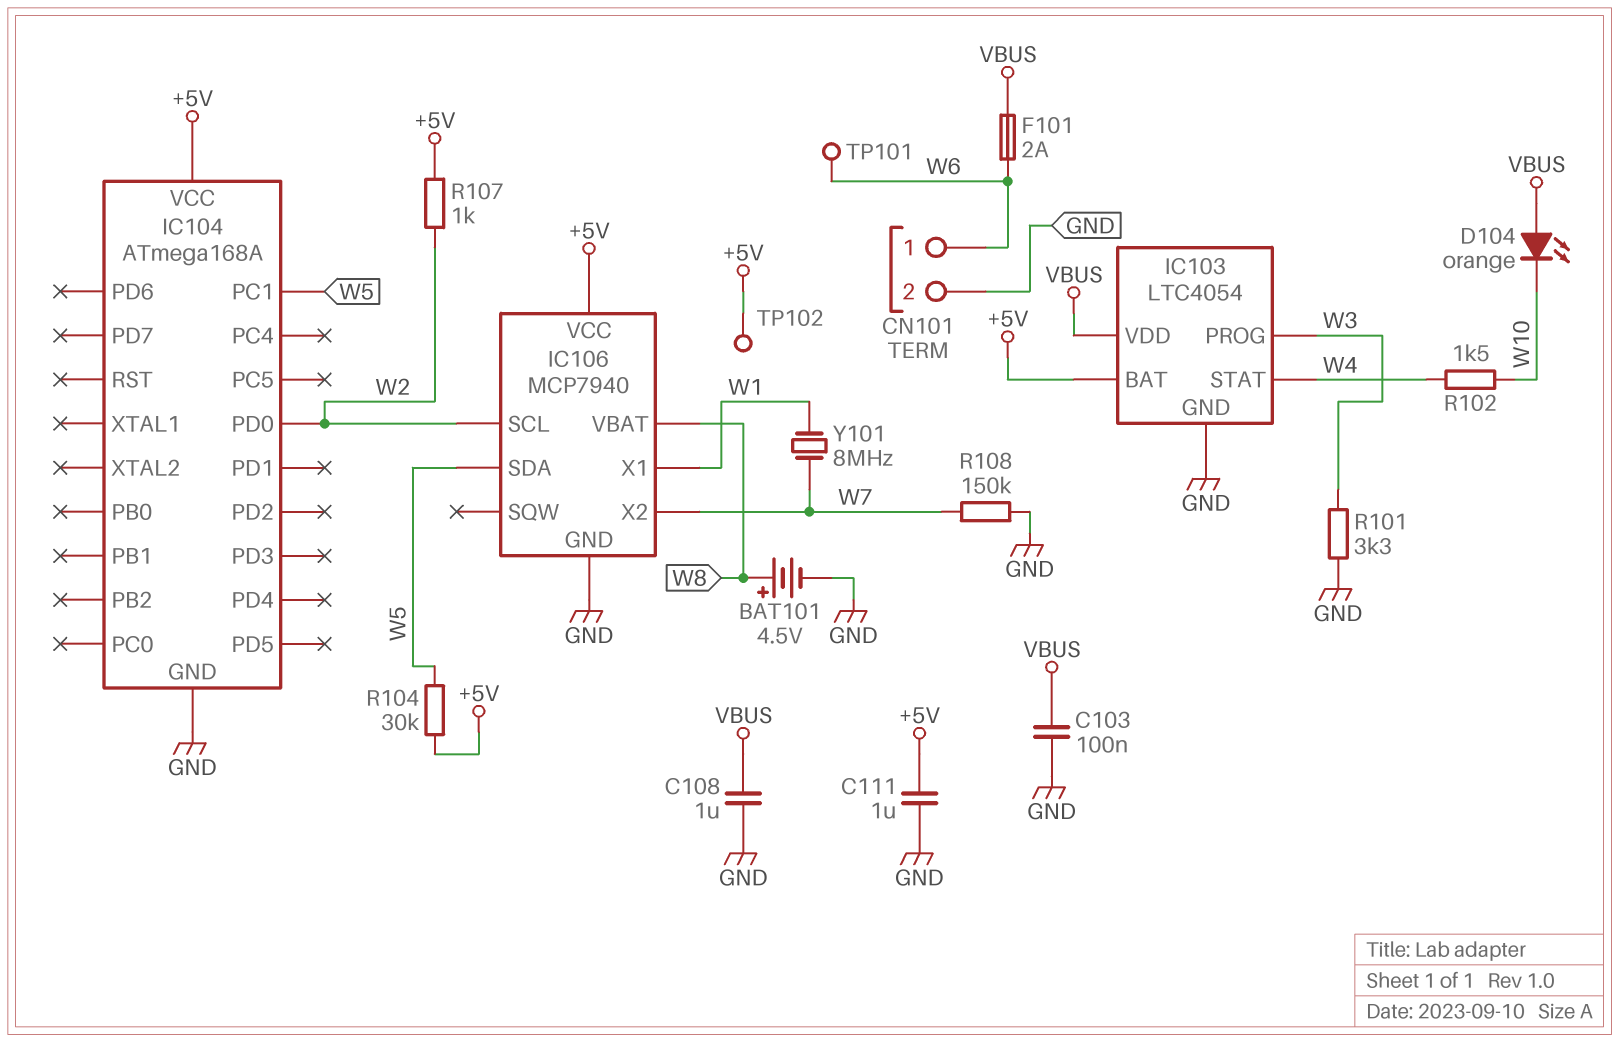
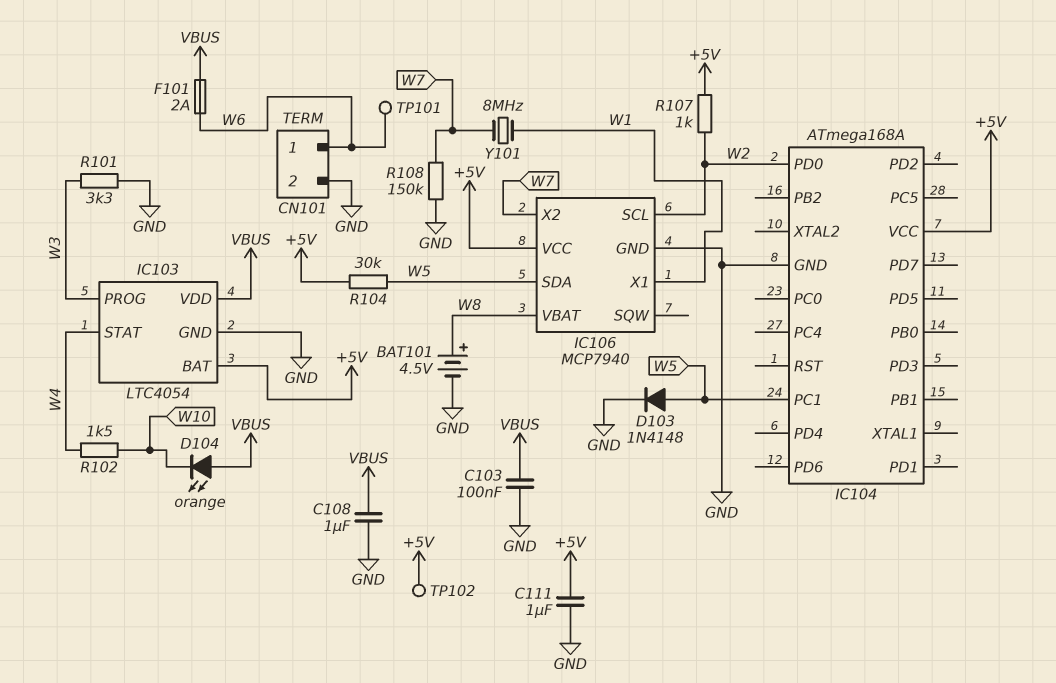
D103: none -> diode 1N4148 (A W5, K GND)

